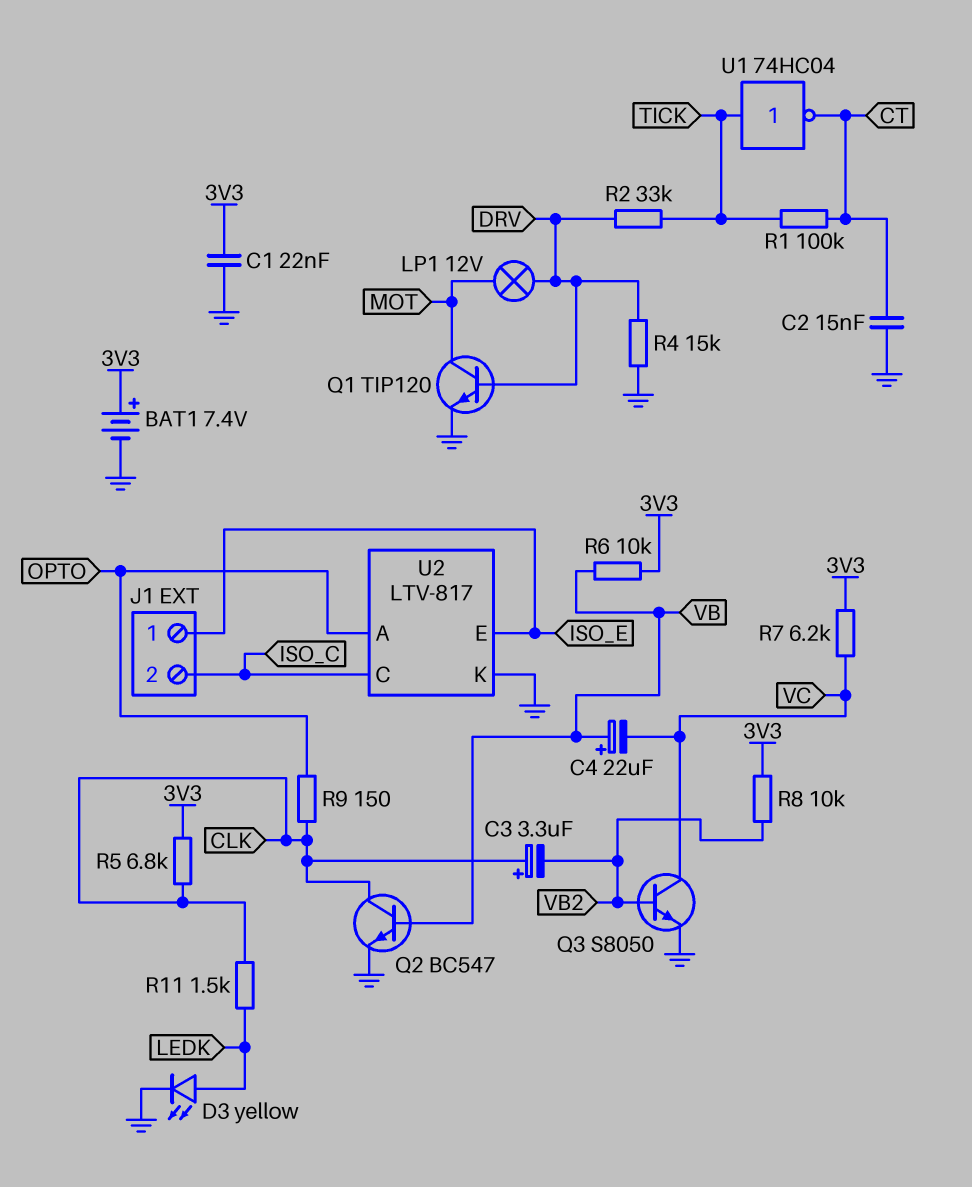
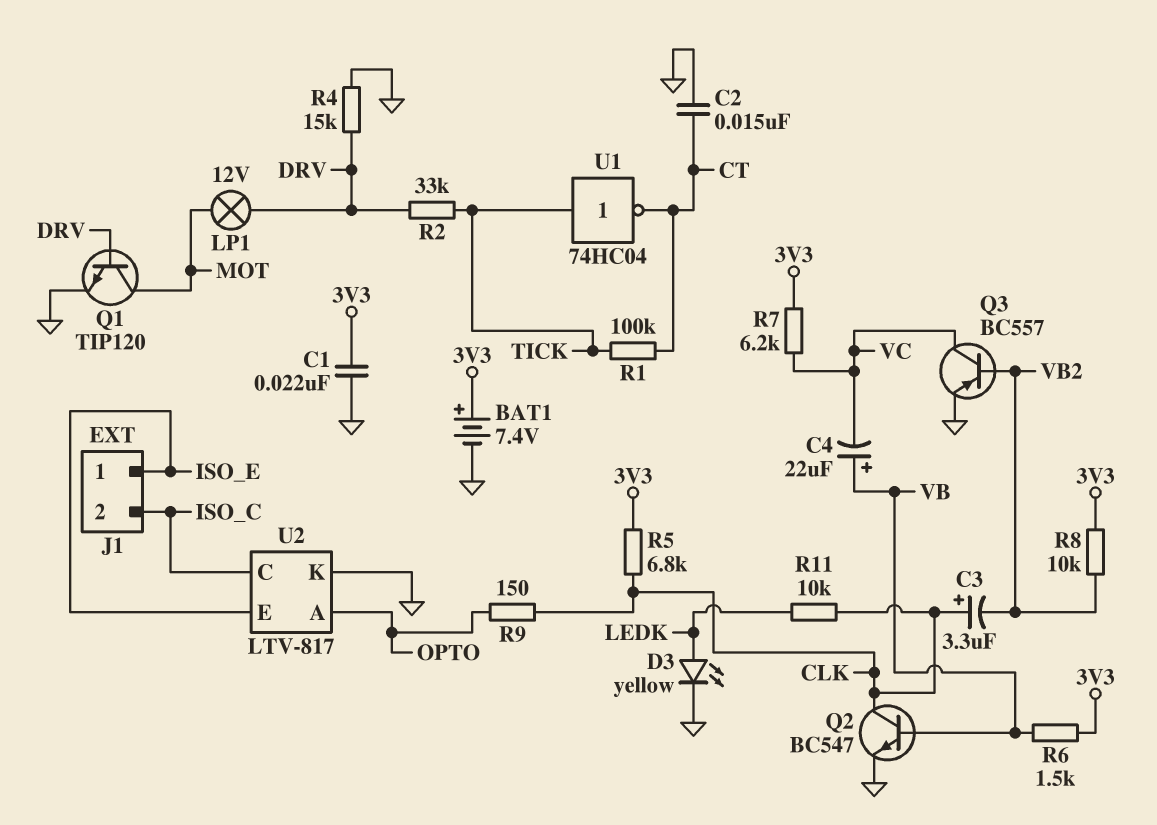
Q3: NPN S8050 (B VB2, C VC, E GND) -> PNP BC557 (B VB2, C VC, E GND)
R6: 10k (3V3, VB) -> 1.5k (3V3, VB)
R11: 1.5k (CLK, LEDK) -> 10k (CLK, LEDK)

